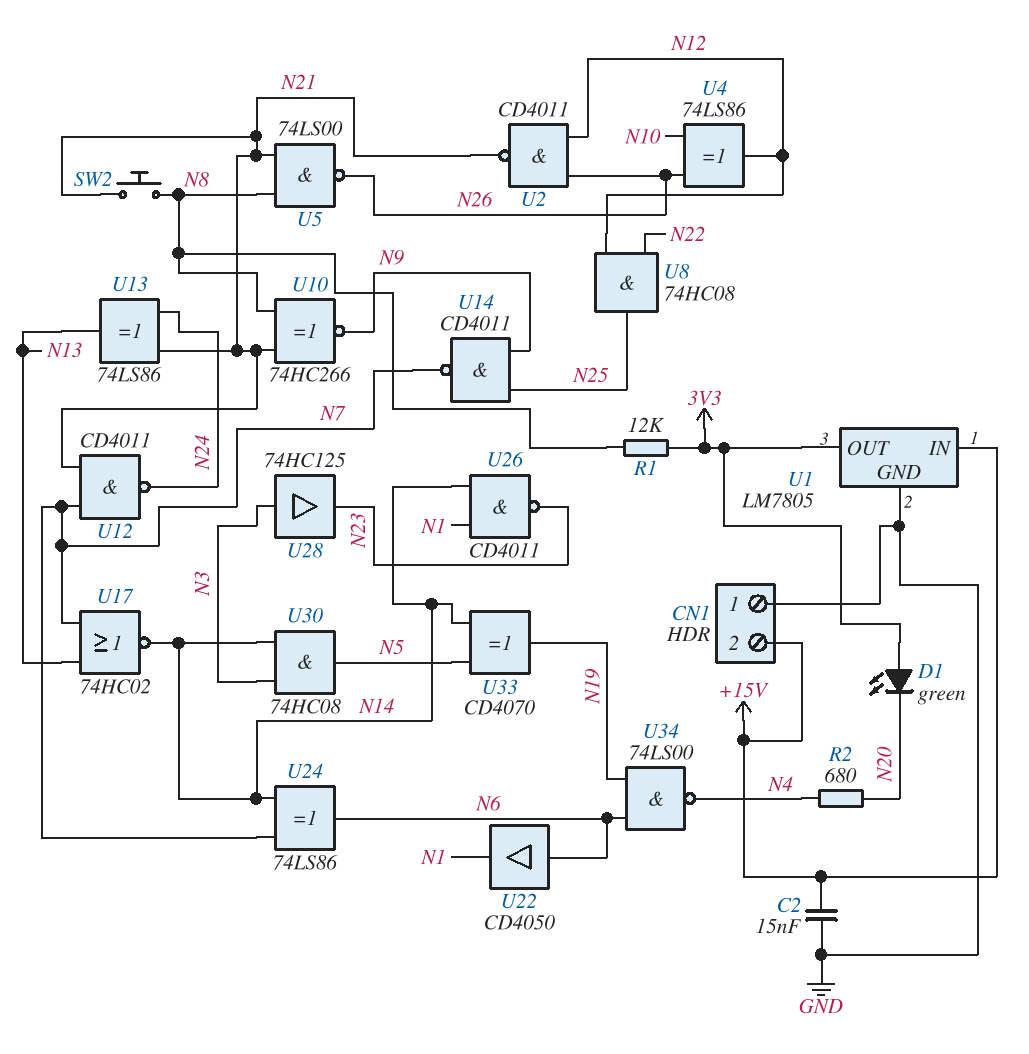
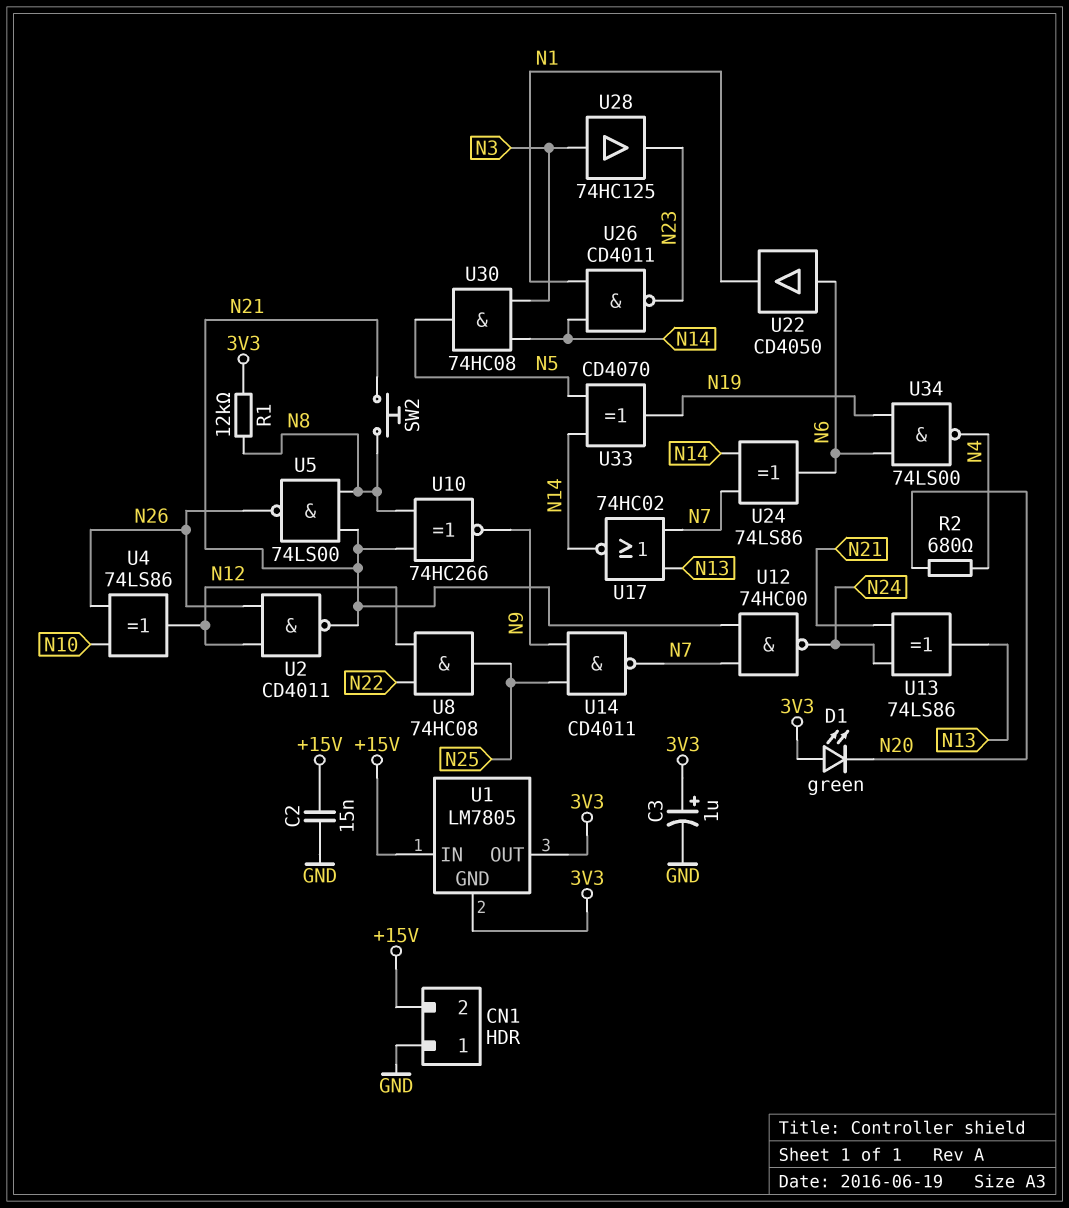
C3: none -> 1uF (plus 3V3, minus GND)
U1 pin GND: GND -> 3V3
U12: NAND CD4011 (in N7, in N21, out N24) -> NAND 74HC00 (in N7, in N21, out N24)

